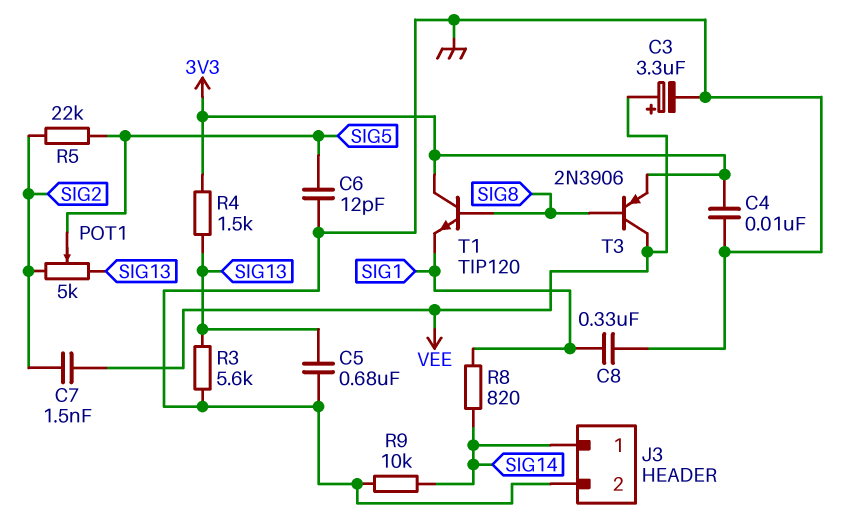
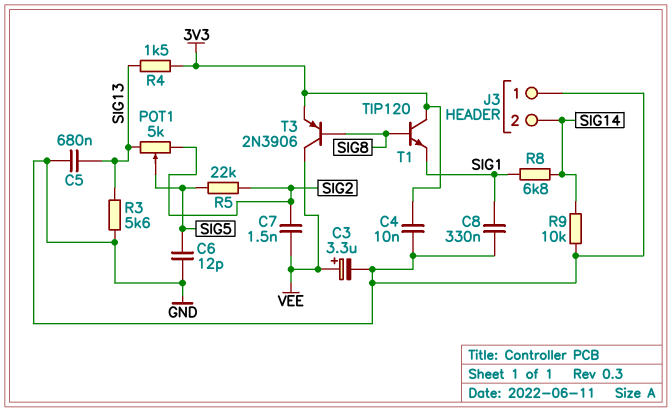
J3 pin 1: SIG14 -> GND
J3 pin 2: GND -> SIG14
R8: 820 (SIG1, SIG14) -> 6.8k (SIG1, SIG14)

